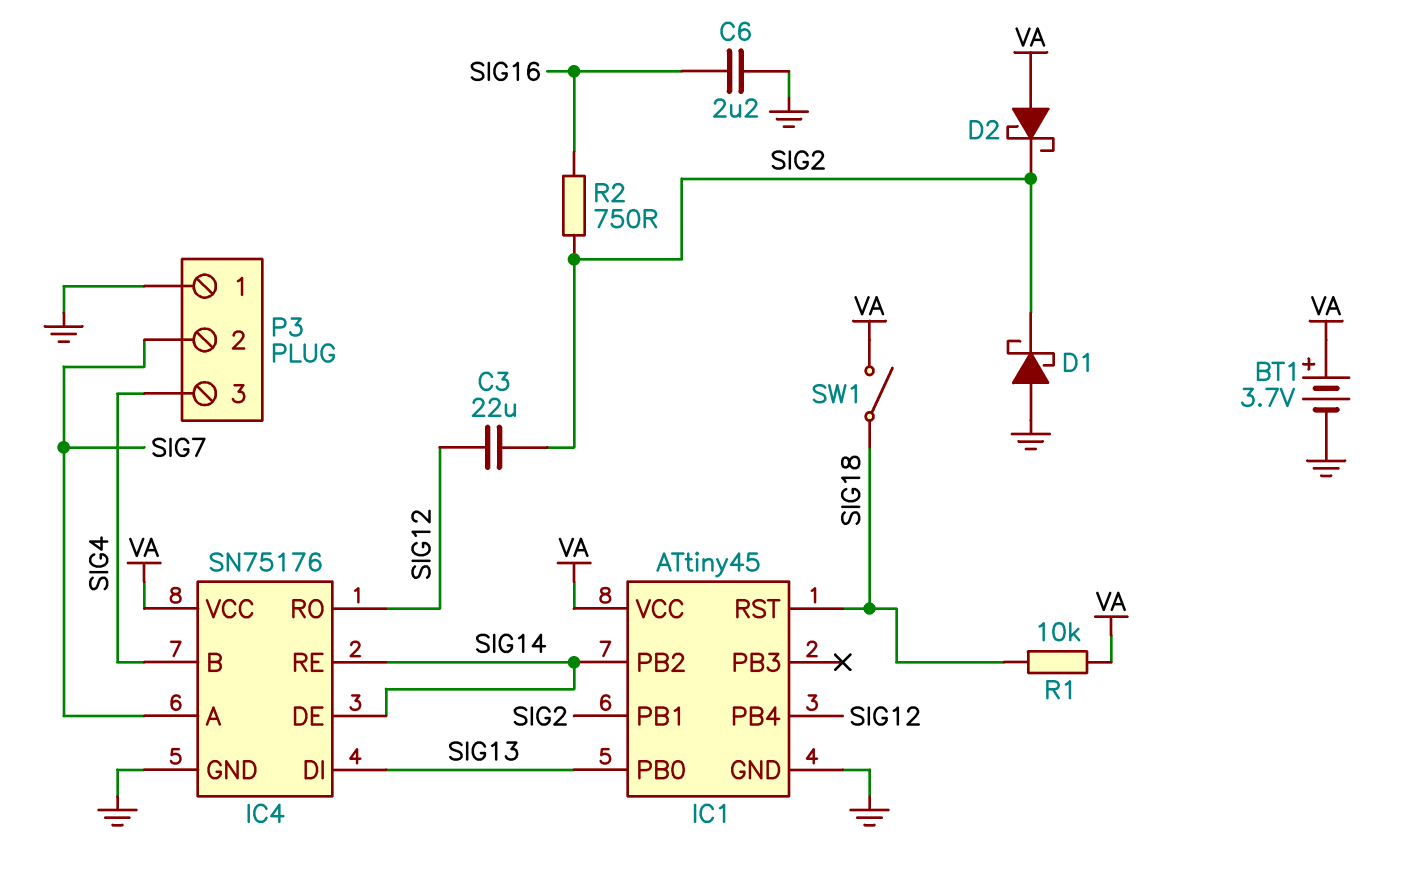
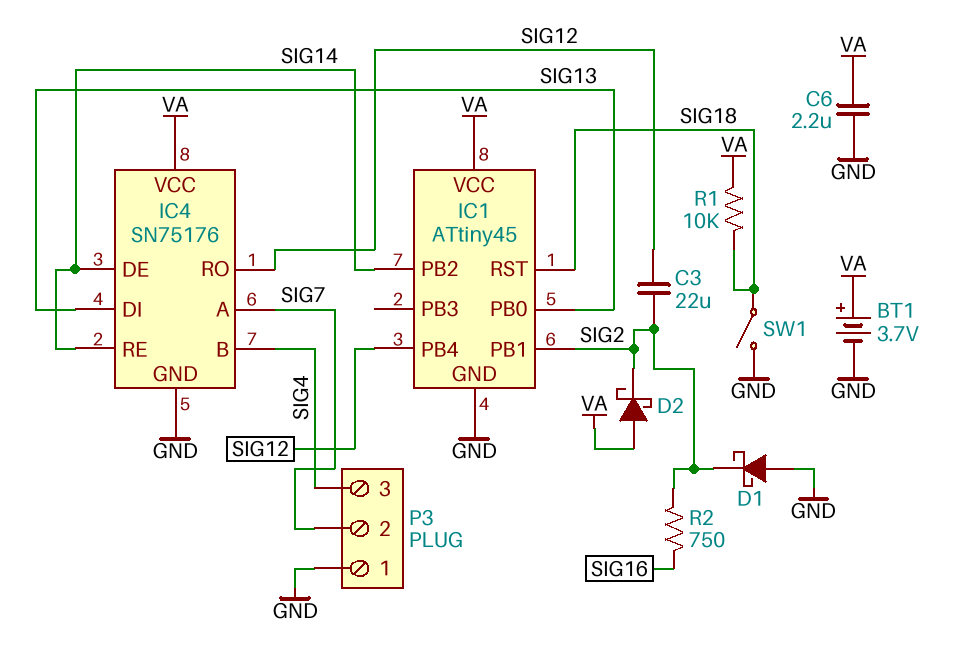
C6: 2.2uF (GND, SIG16) -> 2.2uF (GND, VA)
SW1: switch (SIG18, VA) -> switch (GND, SIG18)

